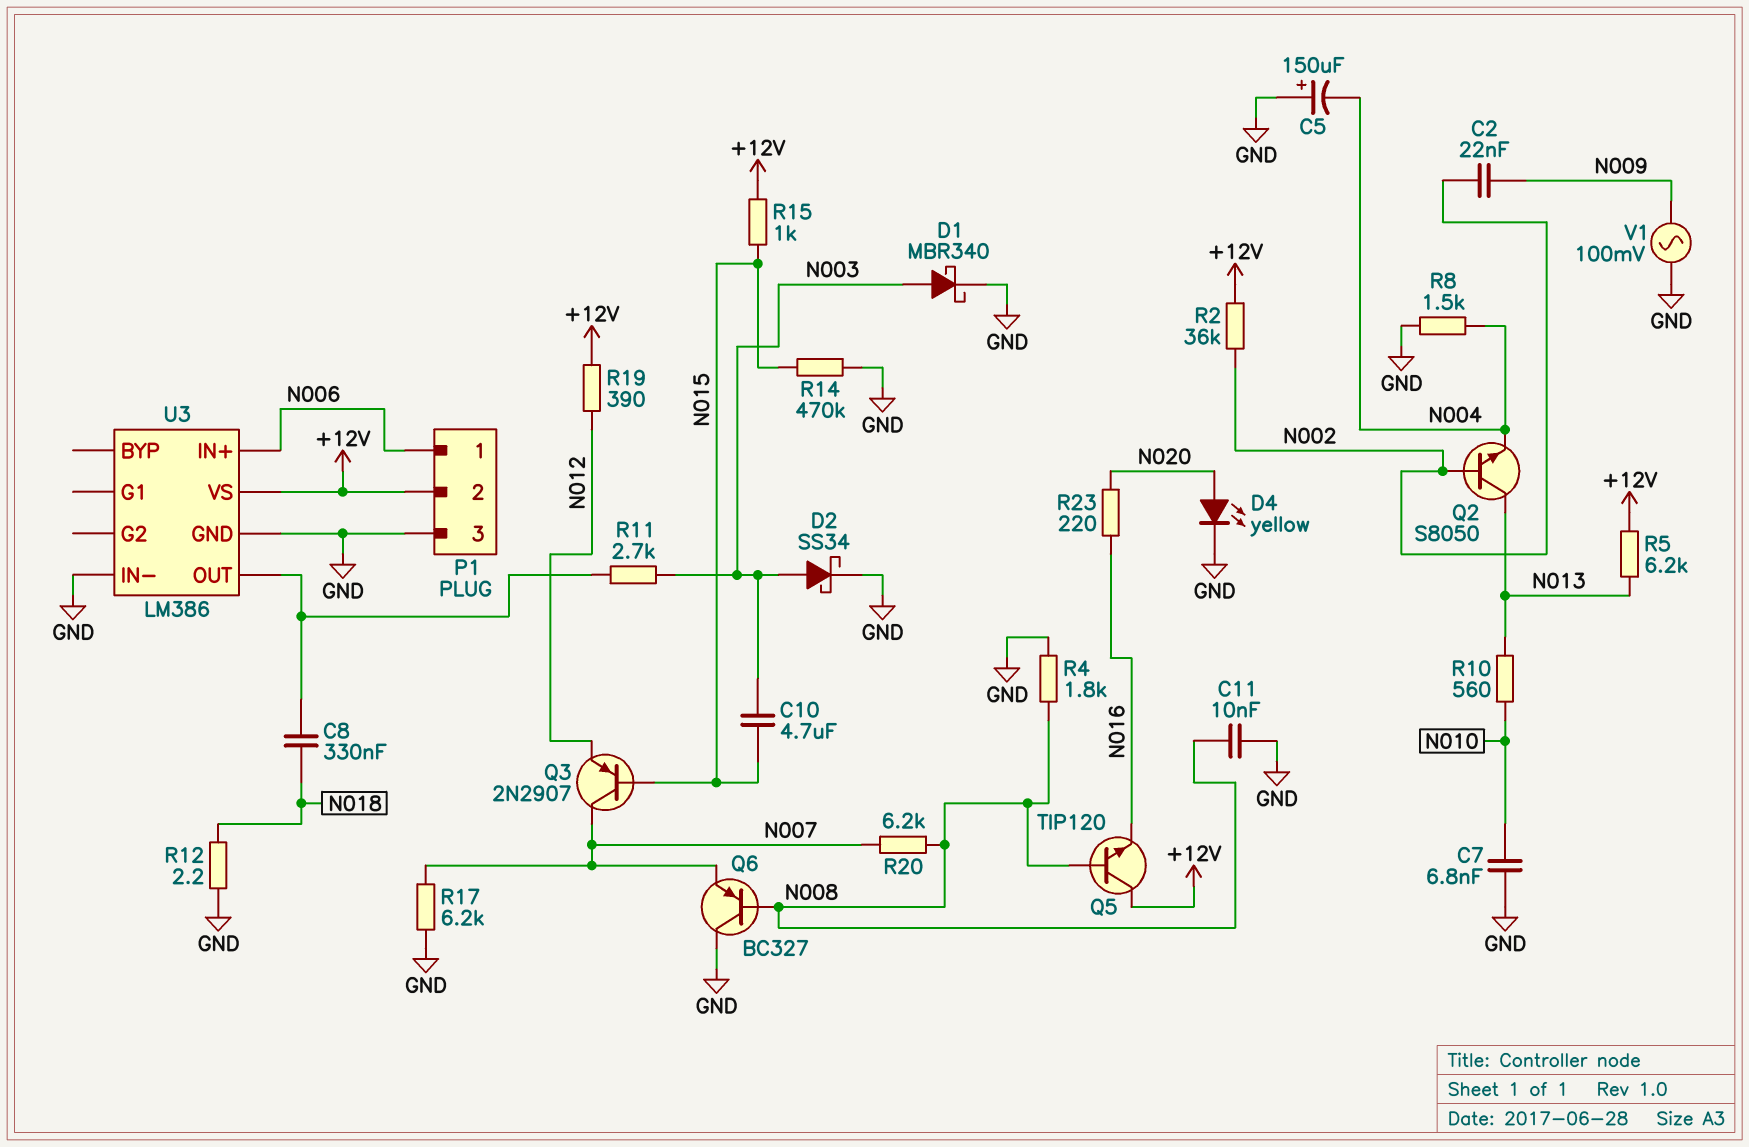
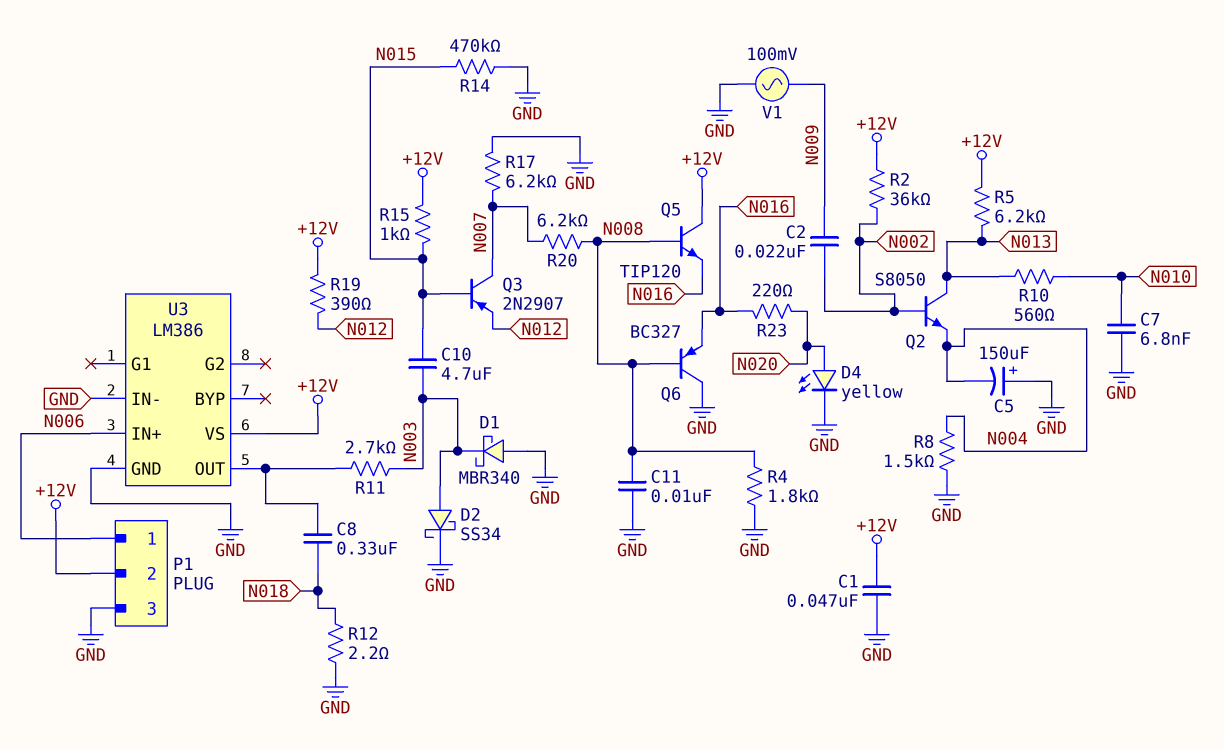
C1: none -> 47nF (+12V, GND)
D1: schottky MBR340 (A N003, K GND) -> schottky MBR340 (A GND, K N003)
Q6: PNP BC327 (B N008, C GND, E N007) -> PNP BC327 (B N008, C GND, E N016)

